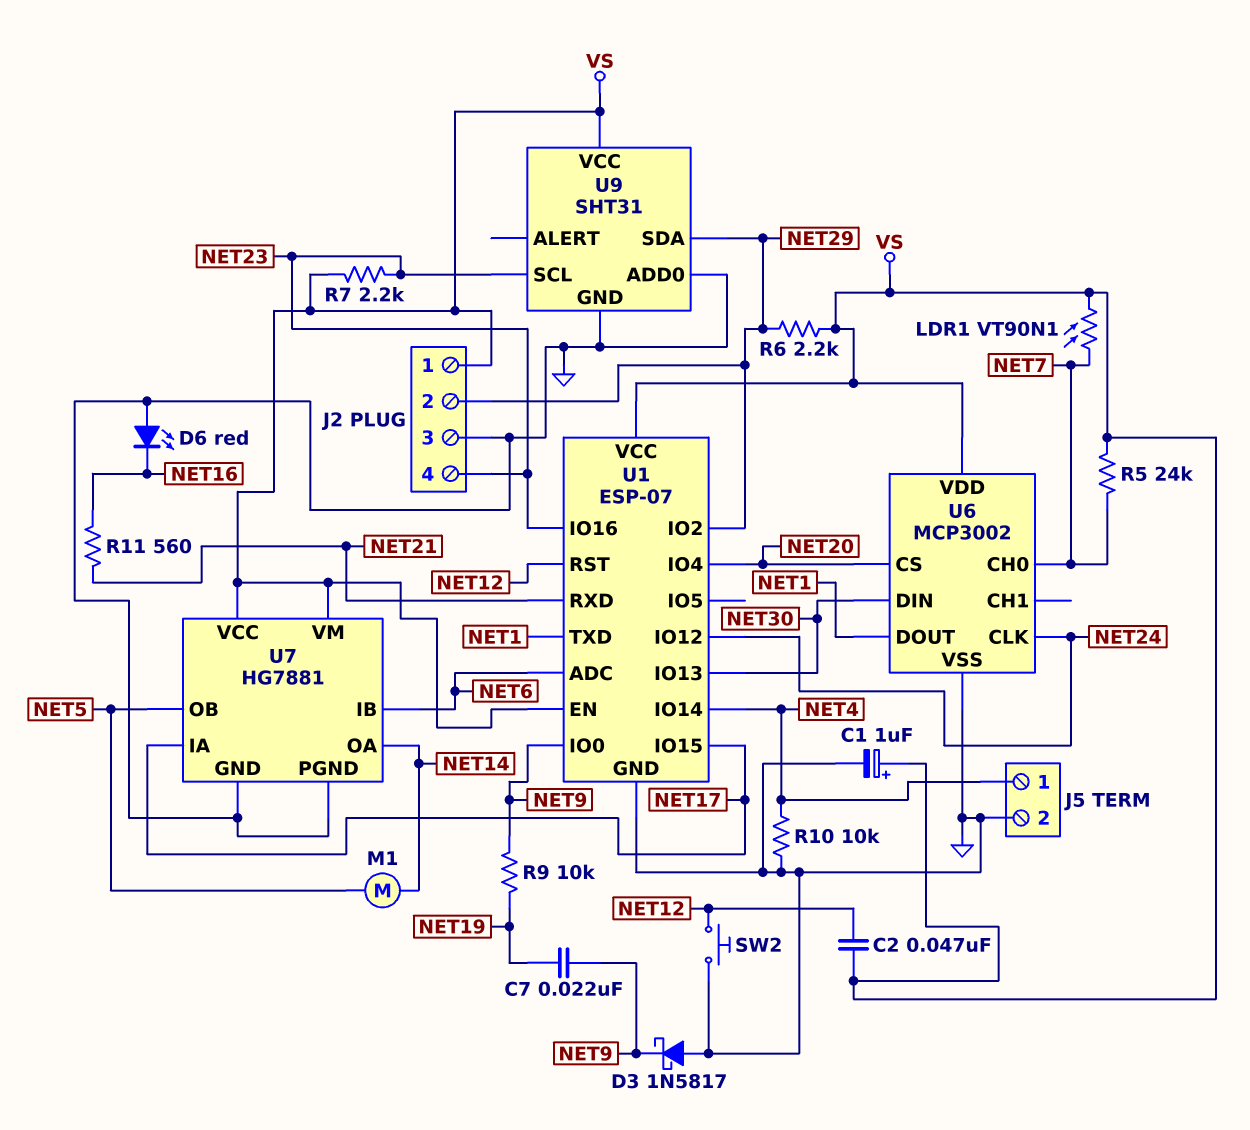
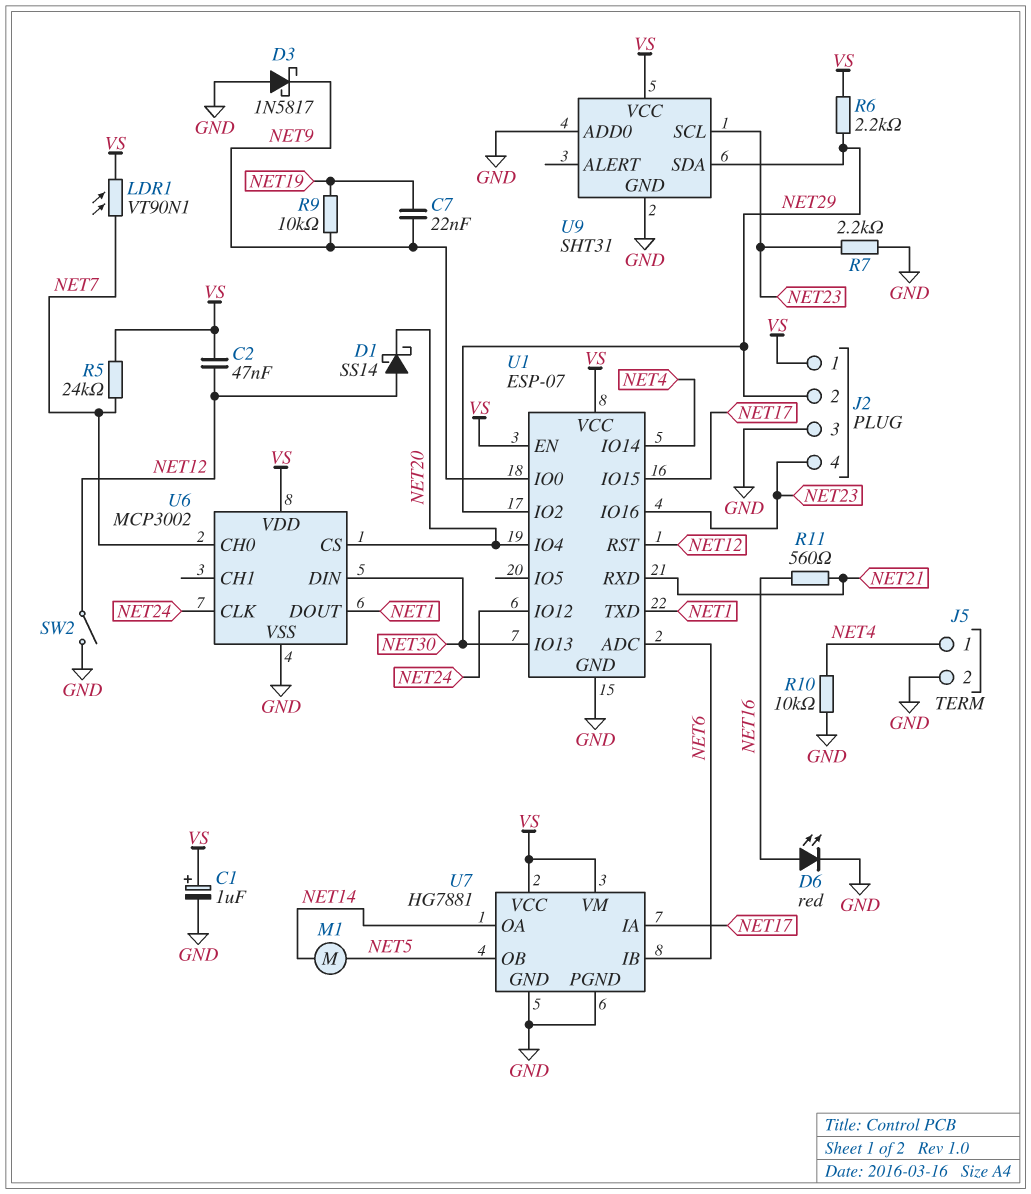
D1: none -> schottky SS14 (A NET12, K NET20)
D6: LED red (A GND, K NET16) -> LED red (A NET16, K GND)
R7: 2.2k (NET23, VS) -> 2.2k (GND, NET23)
SW2: button (GND, NET12) -> switch (GND, NET12)

